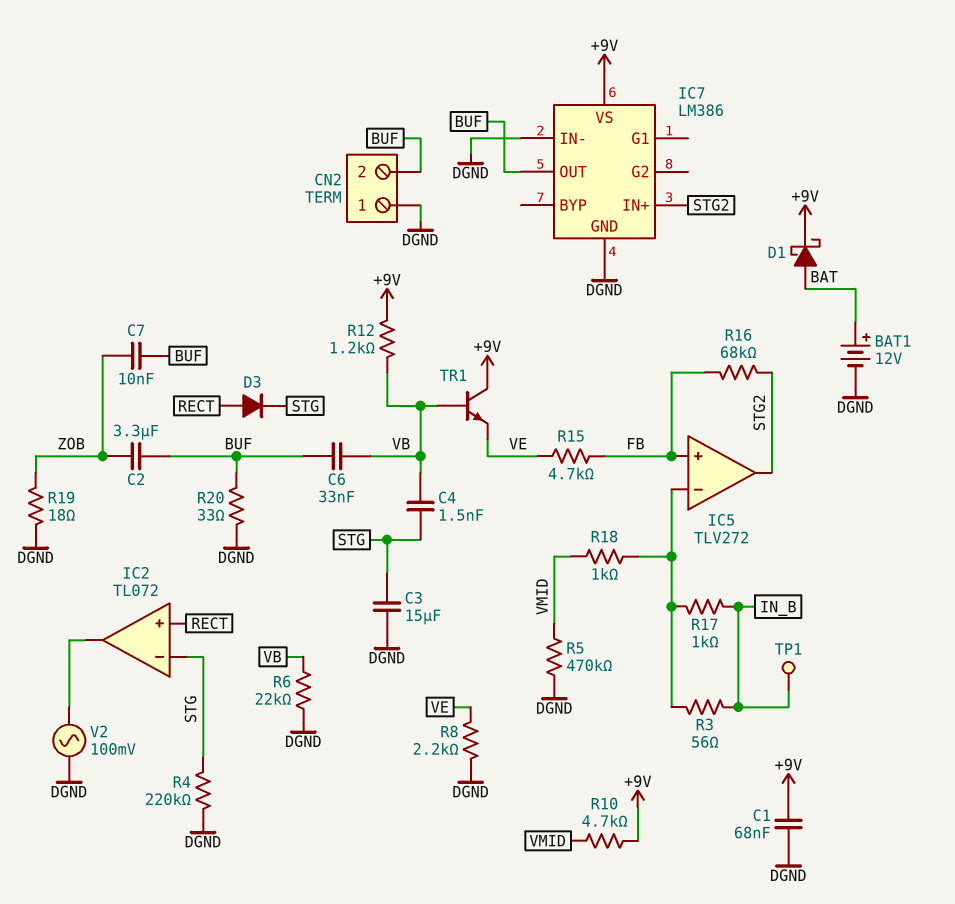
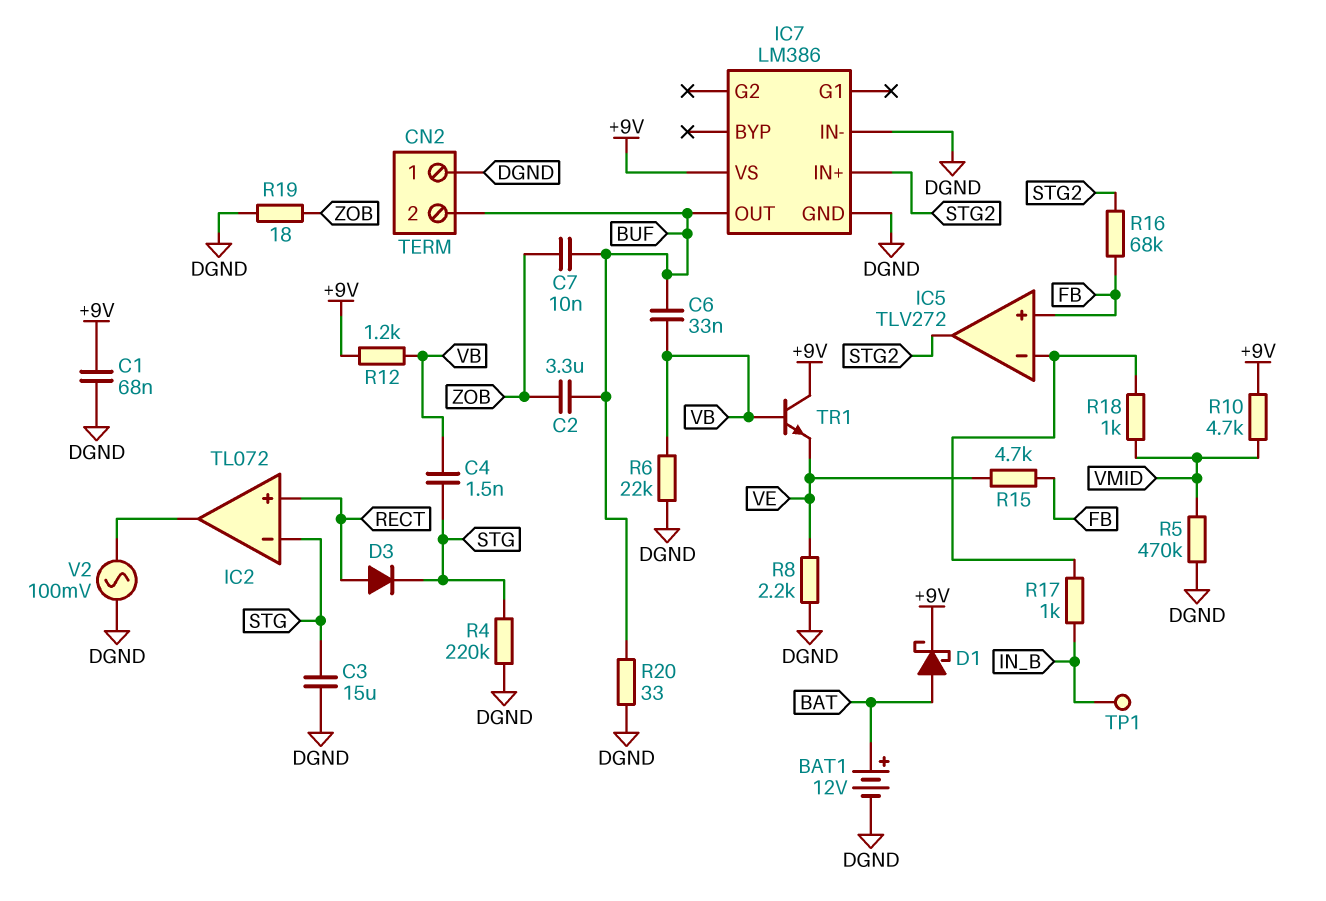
R3: 56 (IC5/in-, IN_B) -> none

